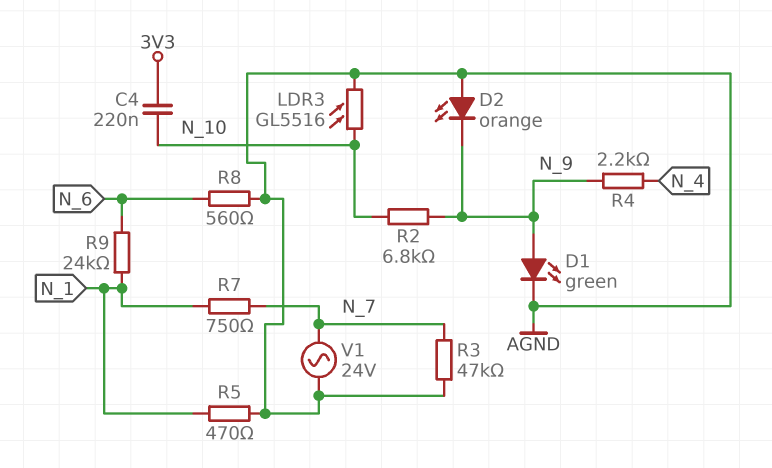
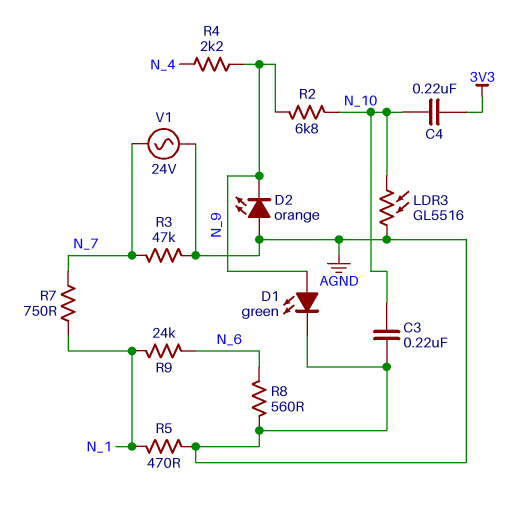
C3: none -> 220nF (AGND, N_10)

